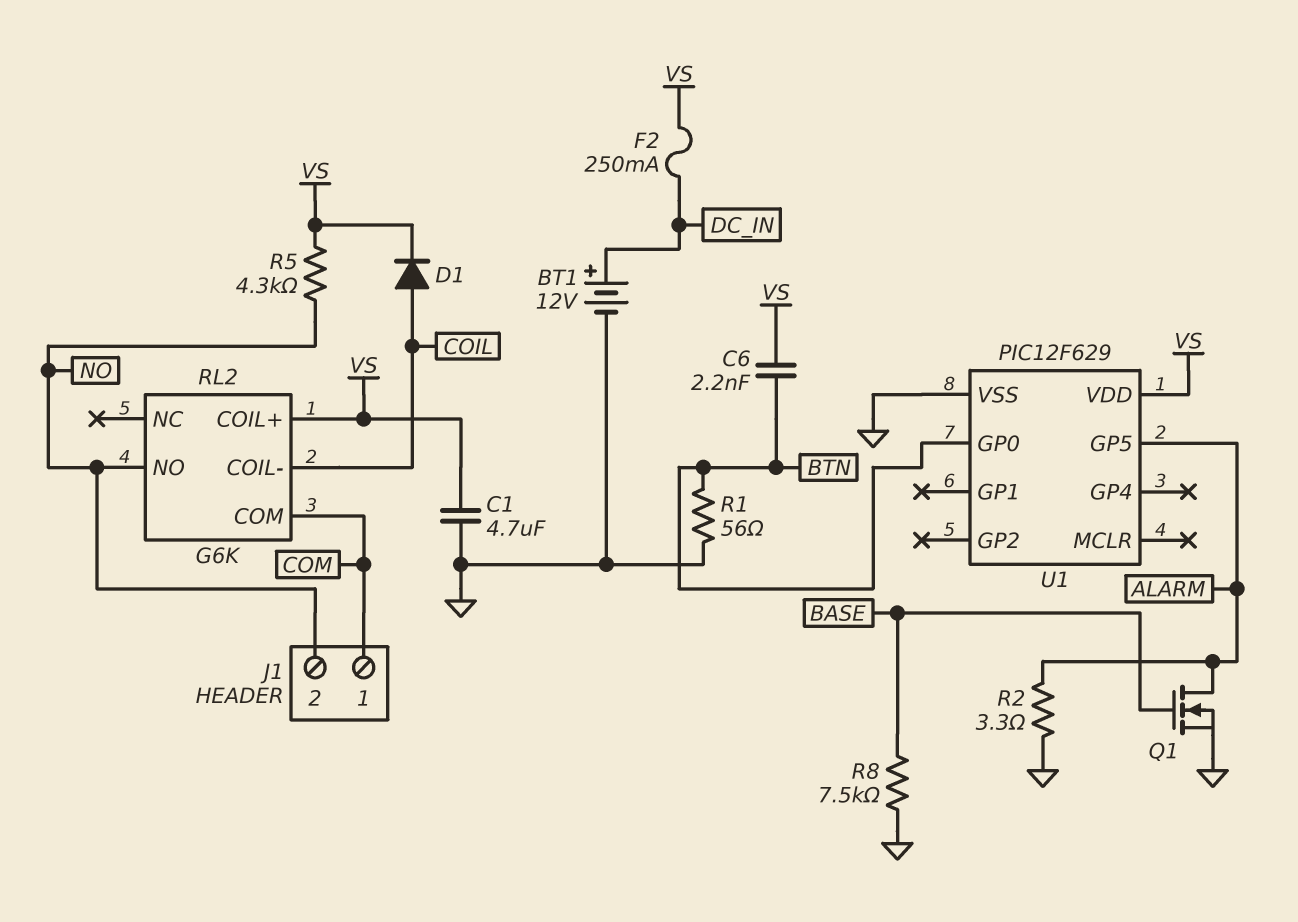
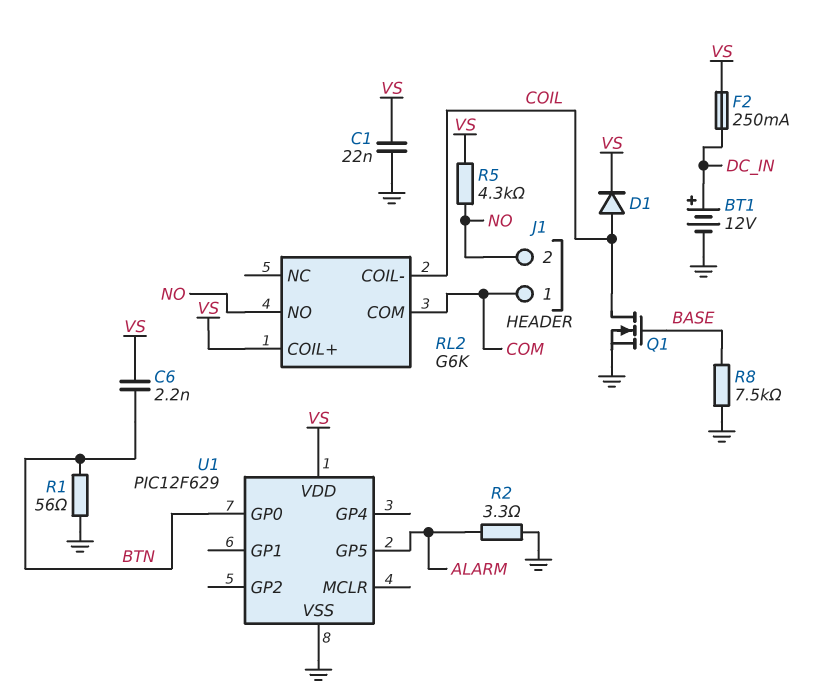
C1: 4.7uF (GND, VS) -> 22nF (GND, VS)
Q1: NMOS (G BASE, D ALARM, S GND) -> NMOS (G BASE, D COIL, S GND)

